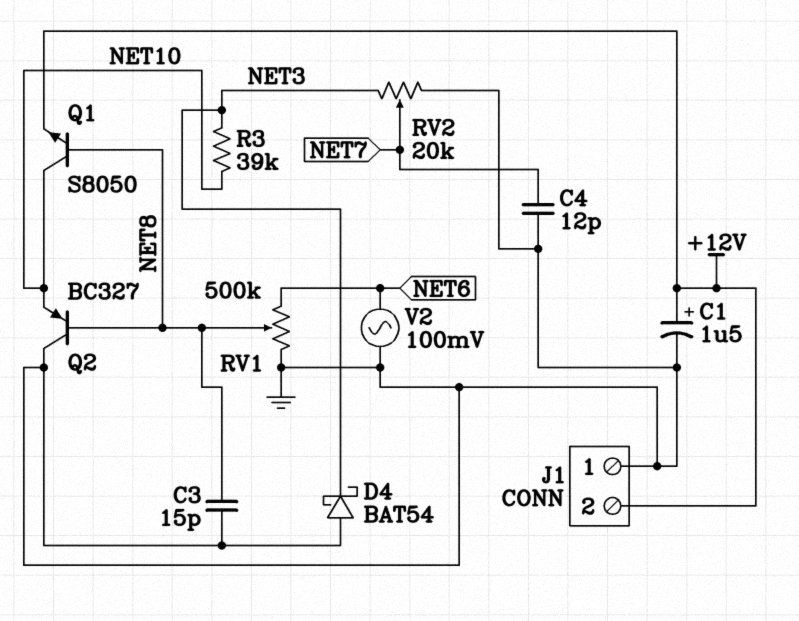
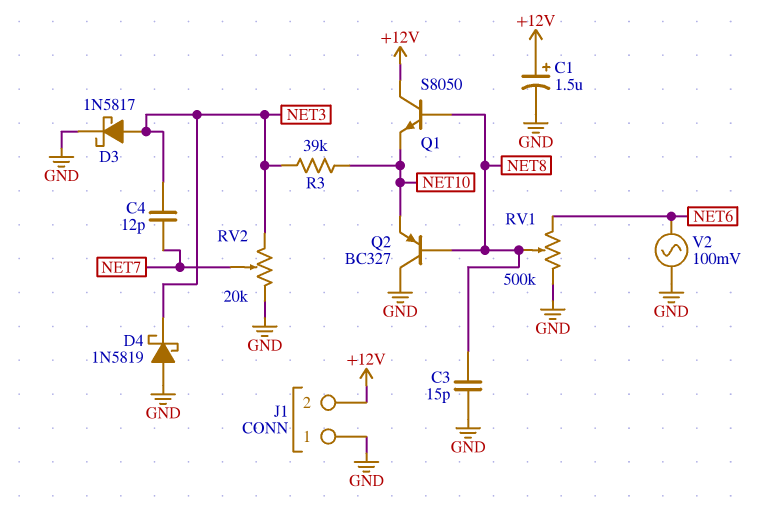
C4: 12pF (GND, NET7) -> 12pF (NET3, NET7)
D3: none -> schottky 1N5817 (A NET3, K GND)
D4: schottky BAT54 (A GND, K NET3) -> schottky 1N5819 (A GND, K NET3)
Q1: NPN S8050 (B NET8, C NET10, E +12V) -> NPN S8050 (B NET8, C +12V, E NET10)

